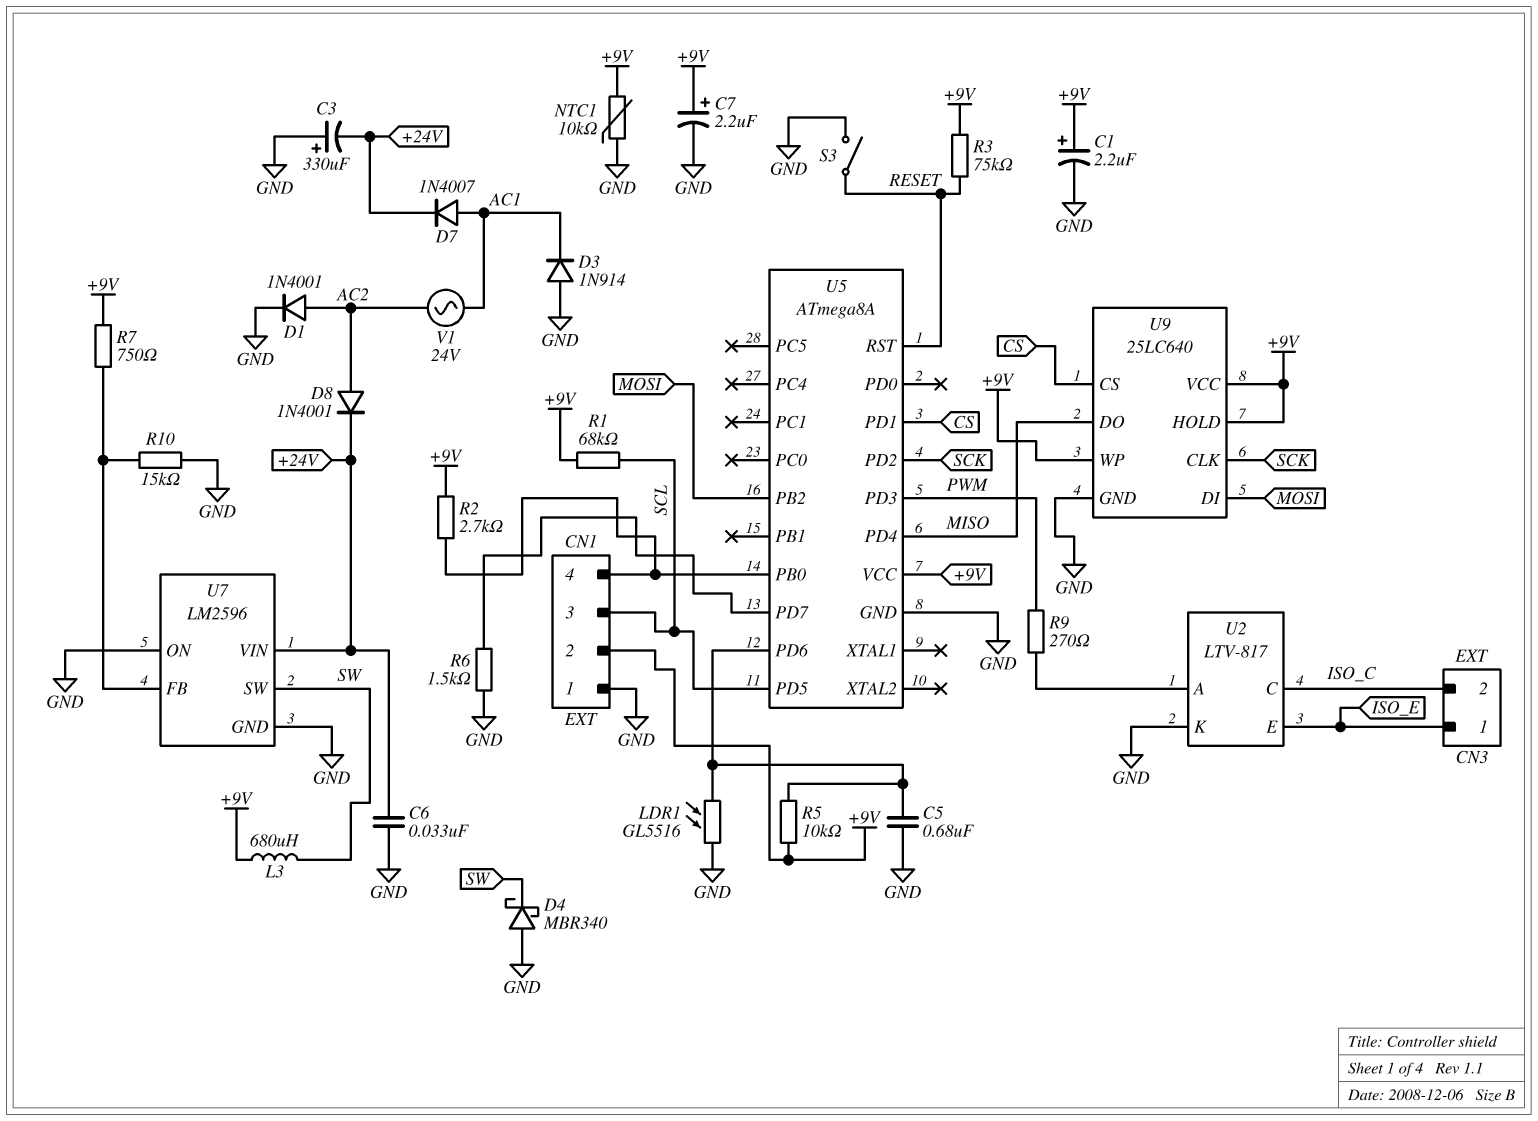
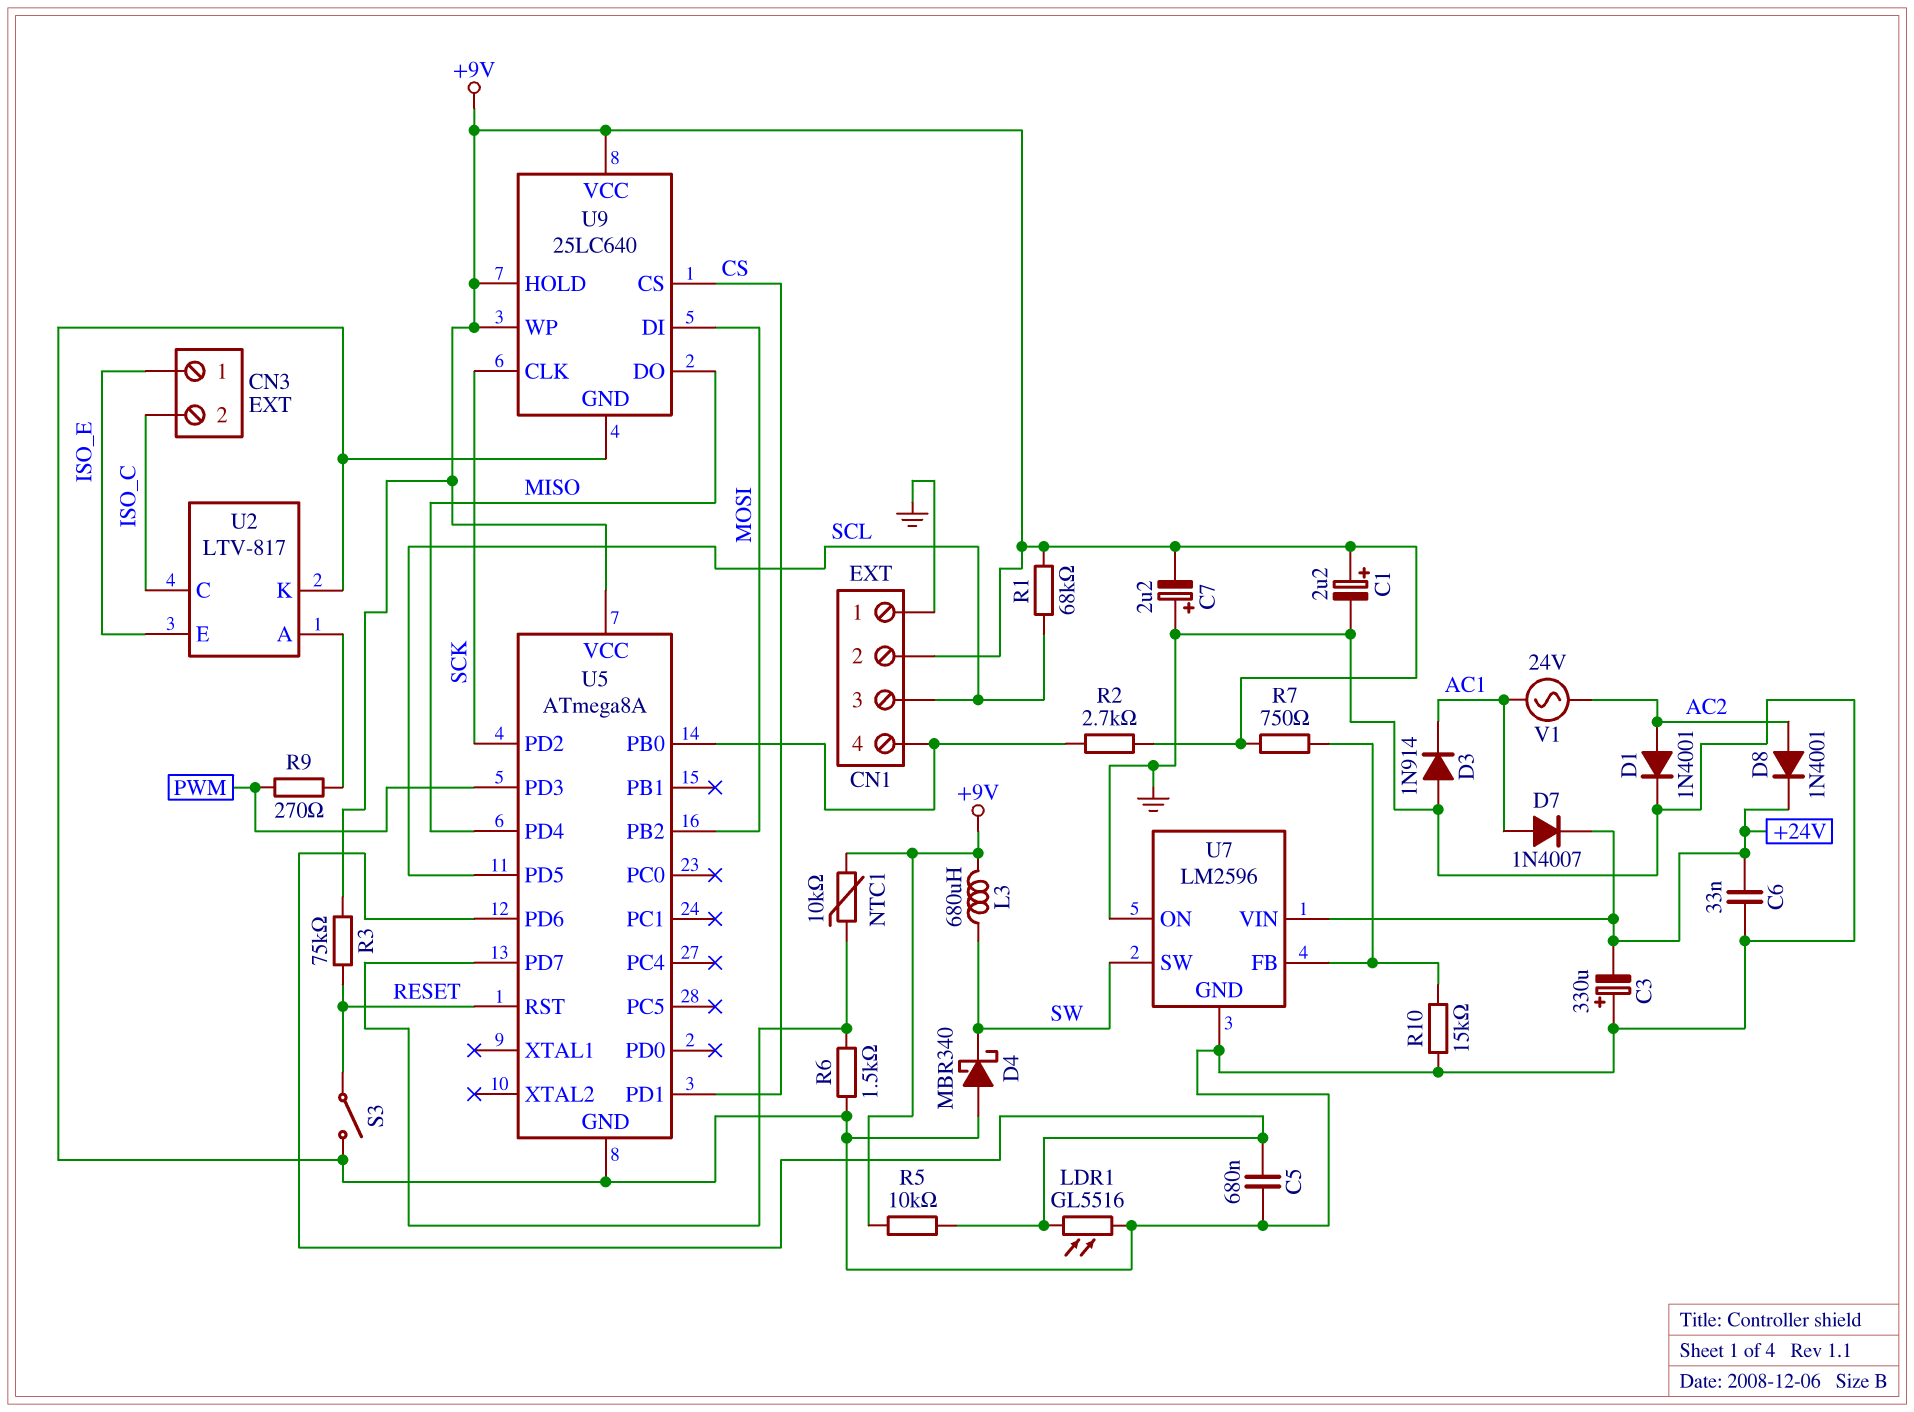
C7: 2.2uF (plus +9V, minus GND) -> 2.2uF (plus GND, minus +9V)
NTC1: 10k (+9V, GND) -> 10k (+9V, U5/PD7)

